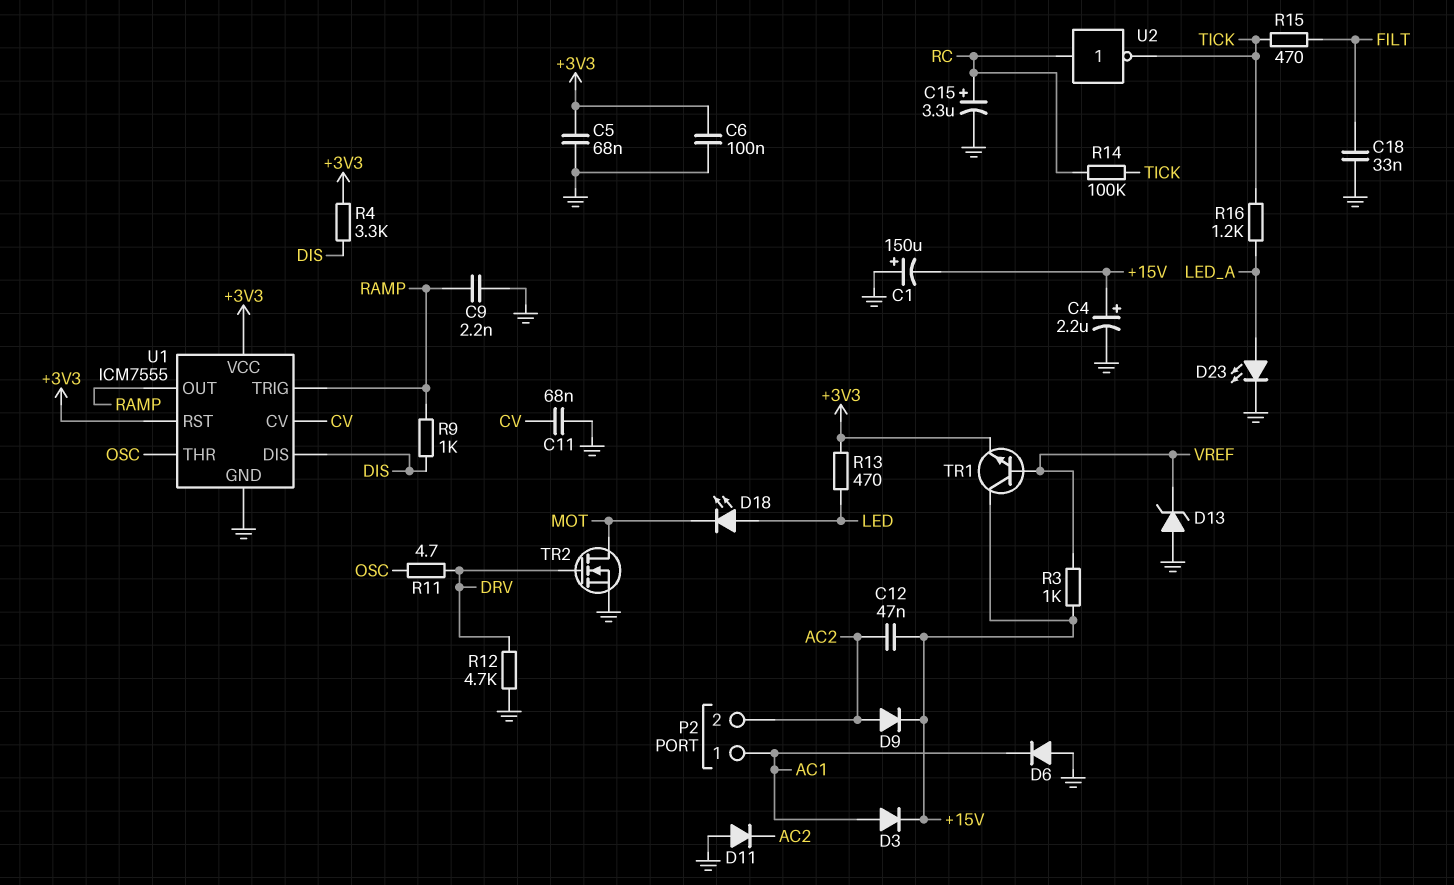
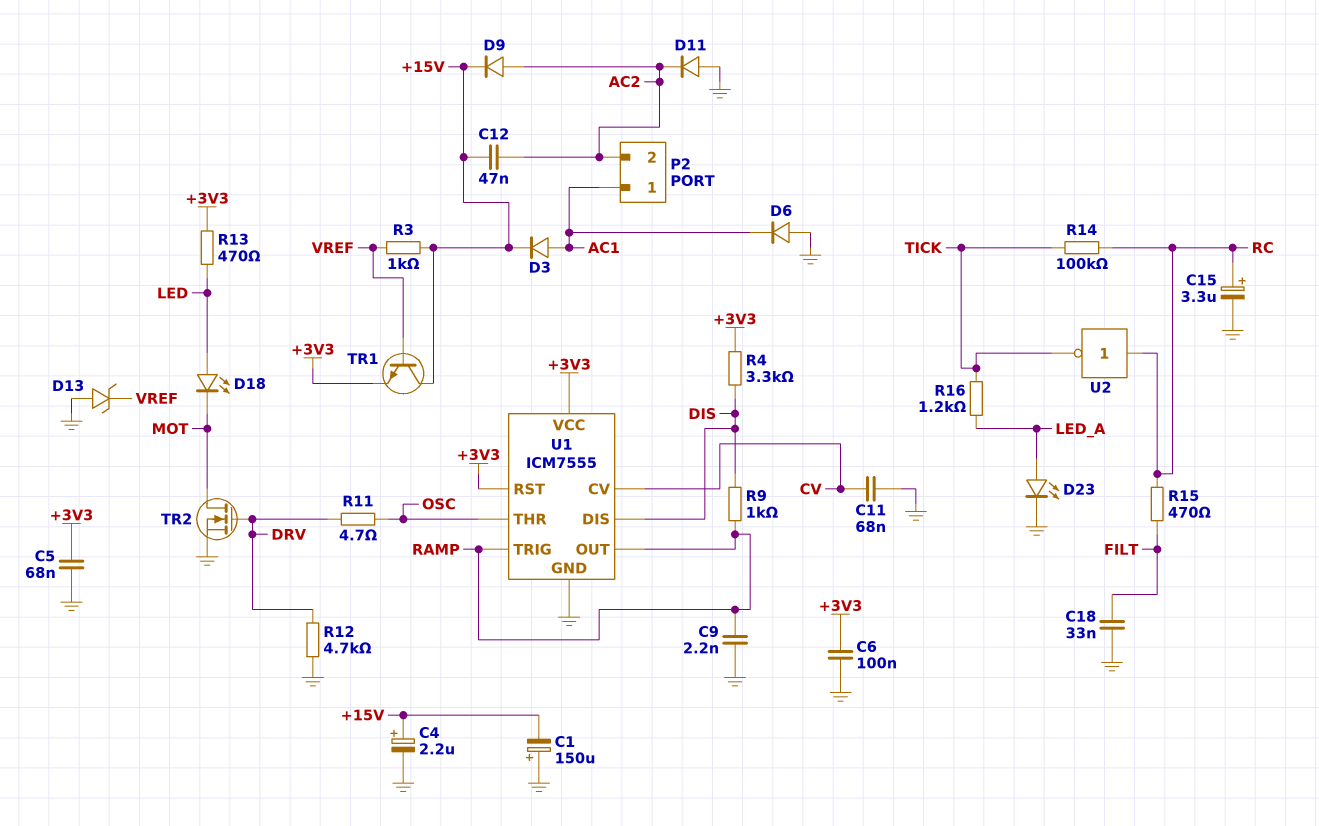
R15: 470 (FILT, TICK) -> 470 (FILT, RC)

